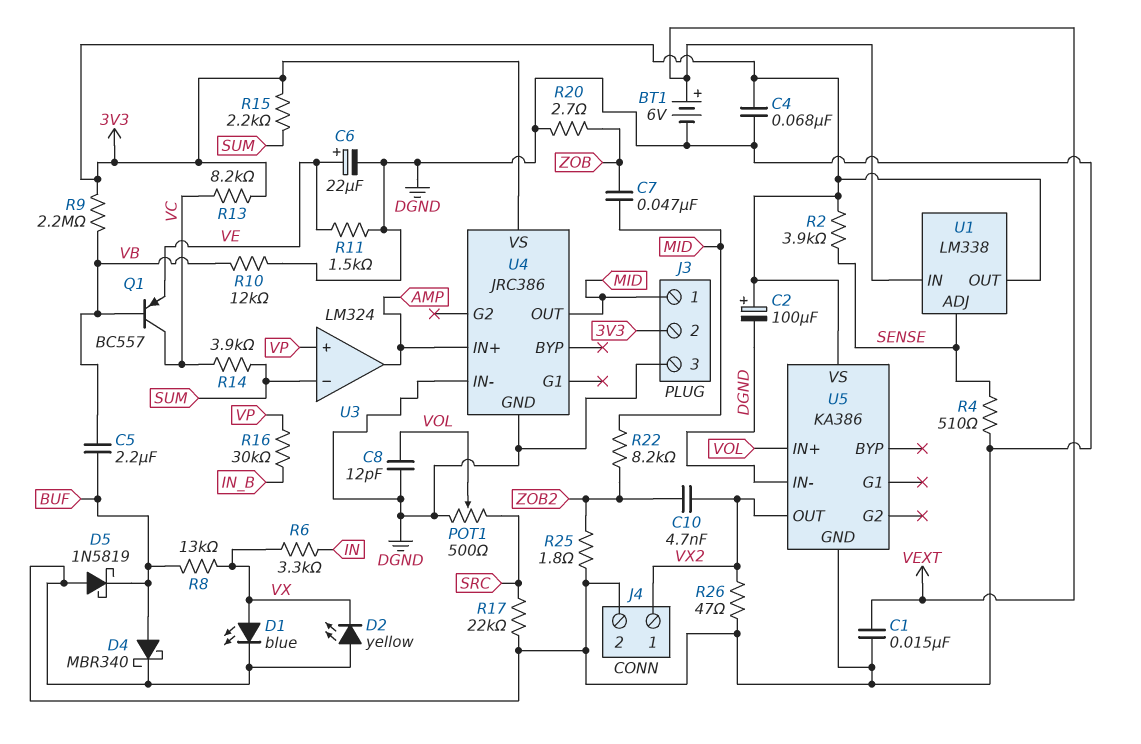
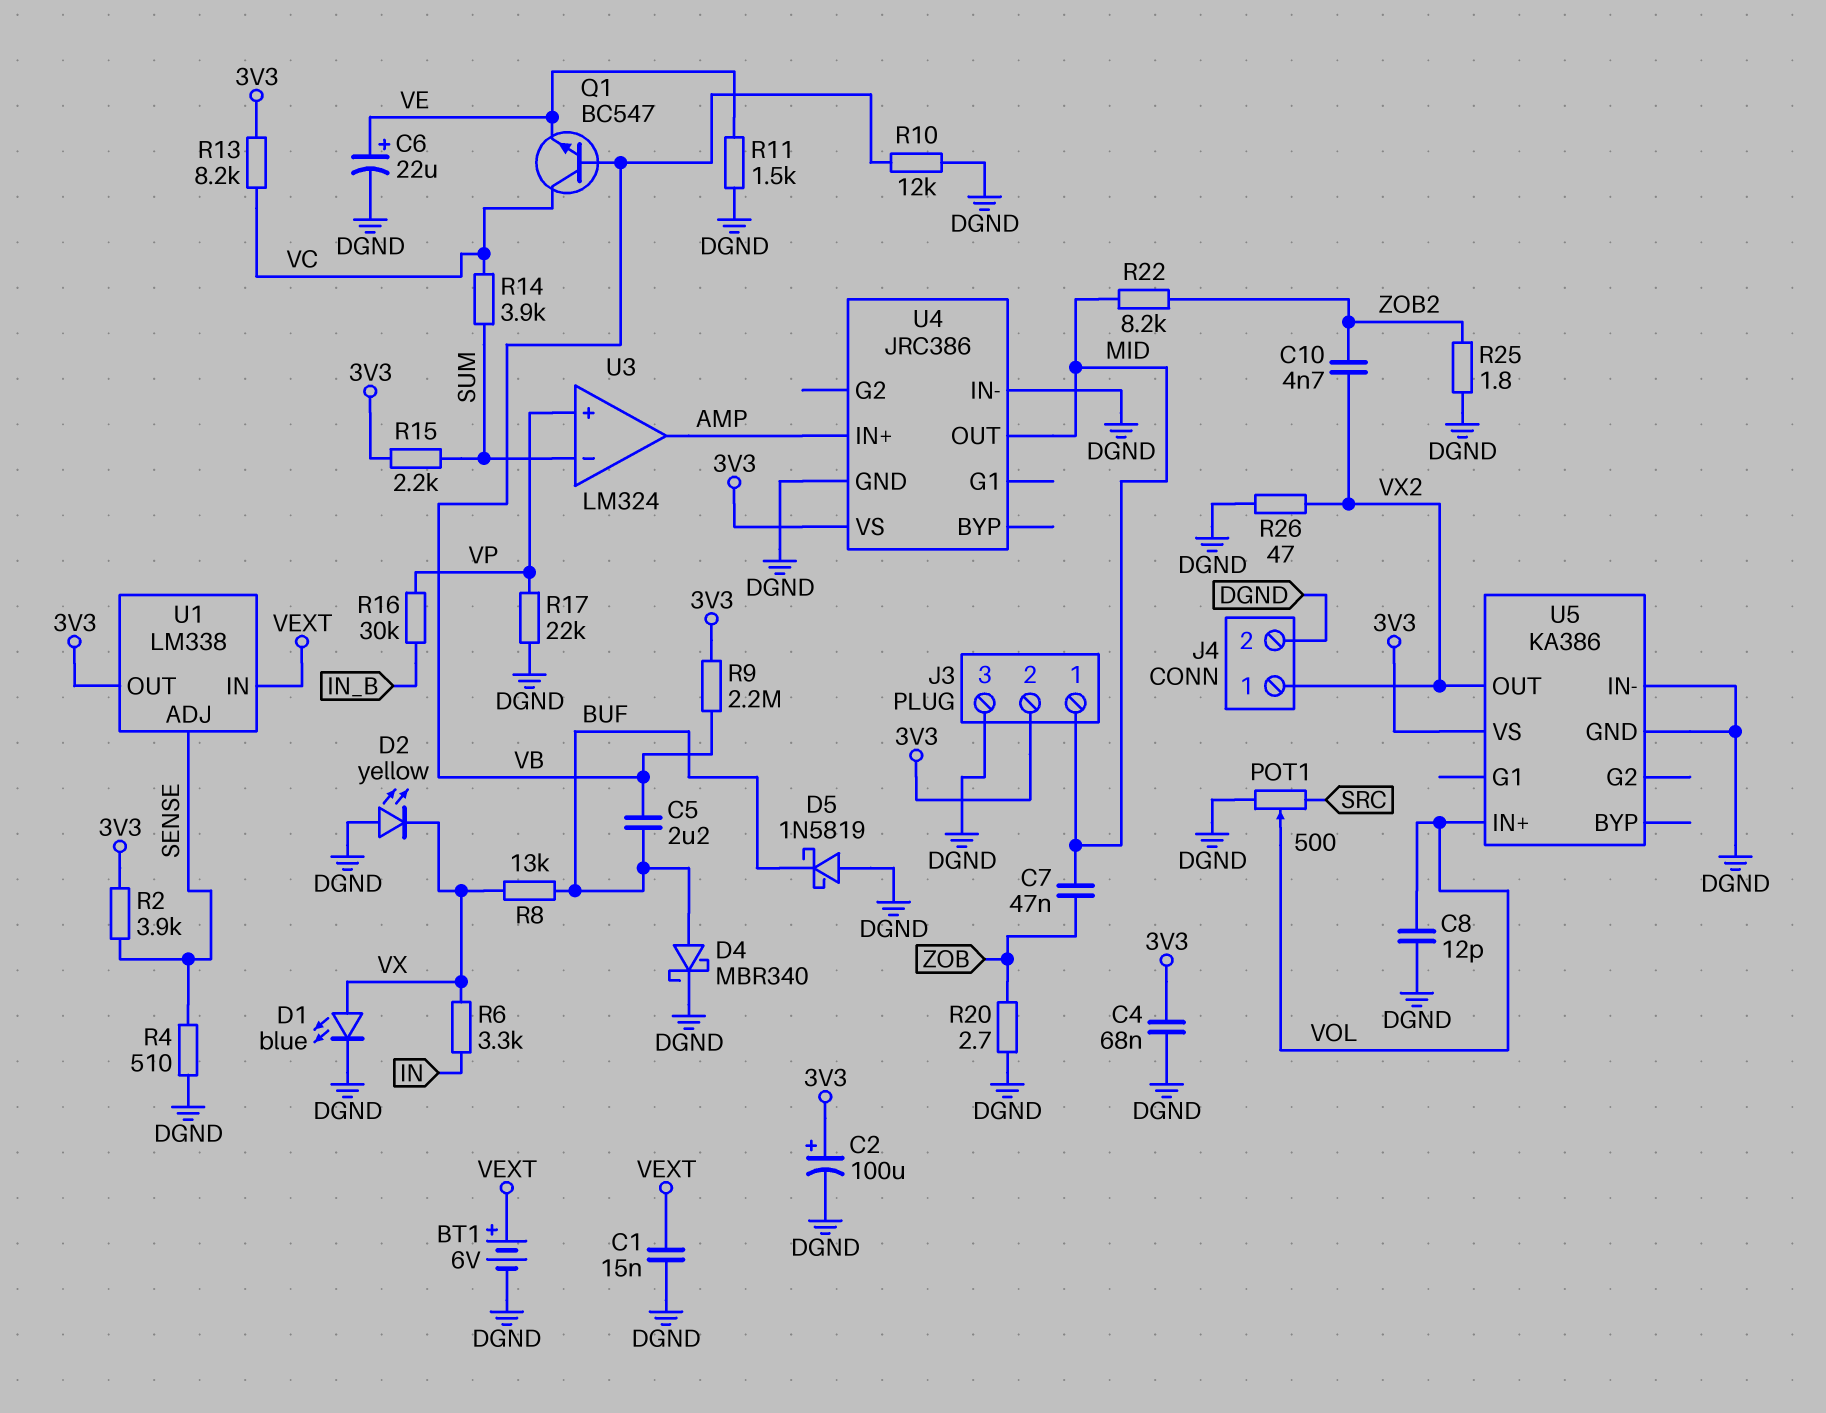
Q1: PNP BC557 (B VB, C VC, E VE) -> NPN BC547 (B VB, C VC, E VE)
R17: 22k (DGND, SRC) -> 22k (DGND, VP)

